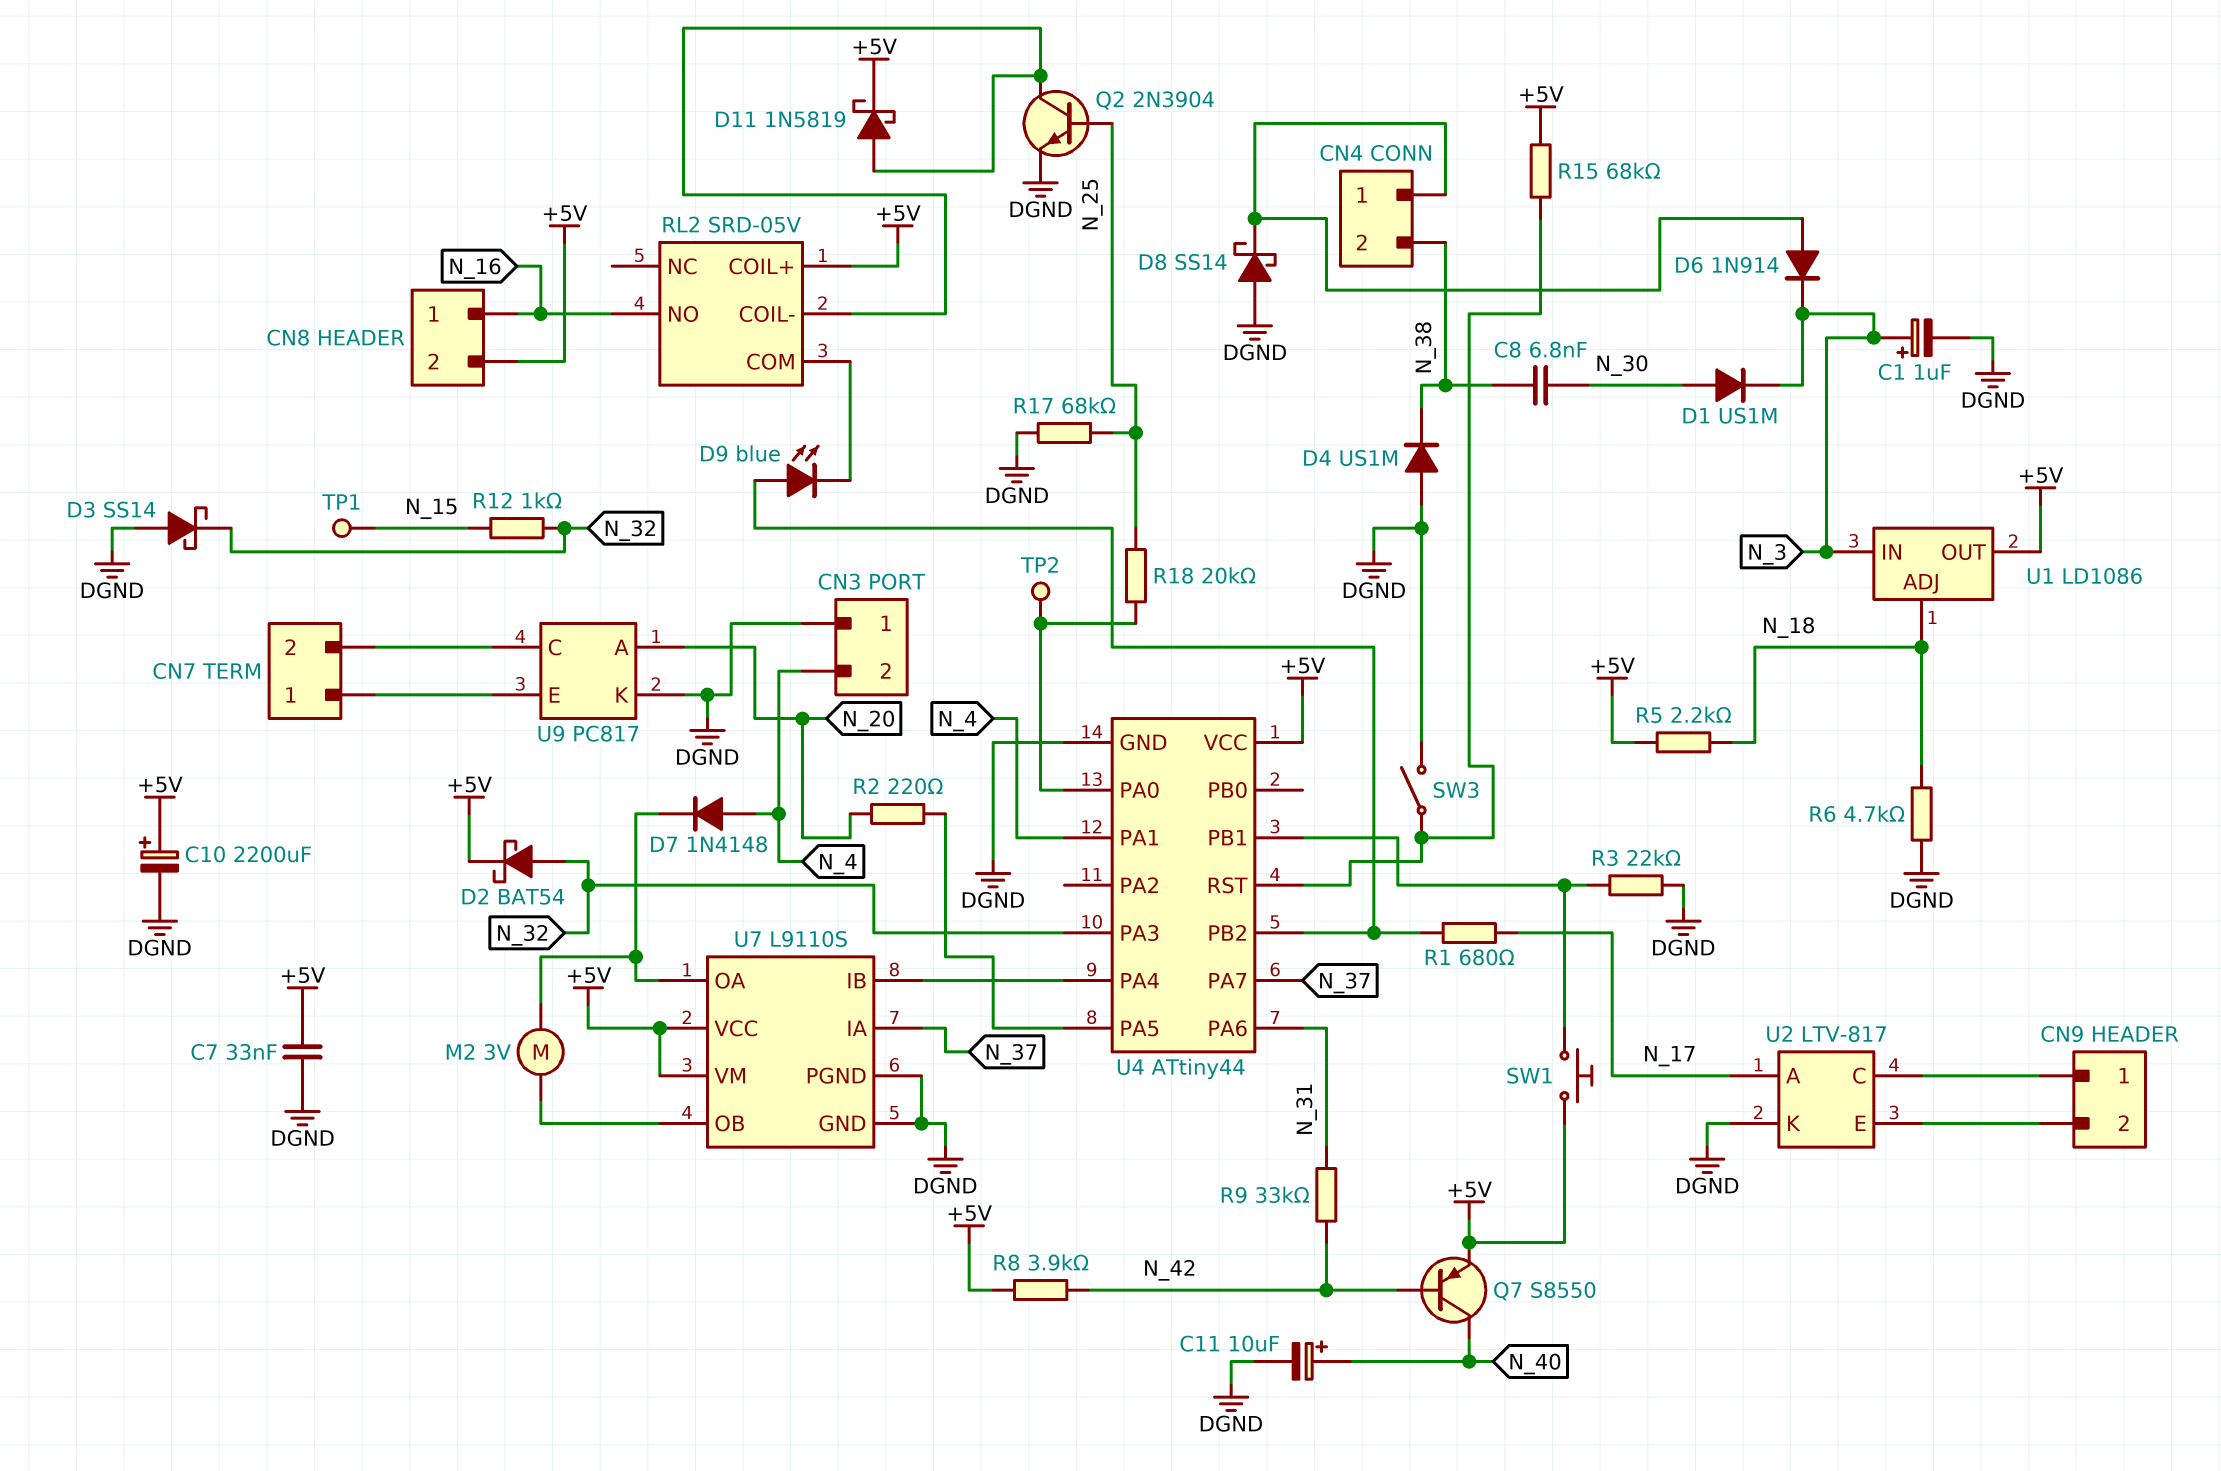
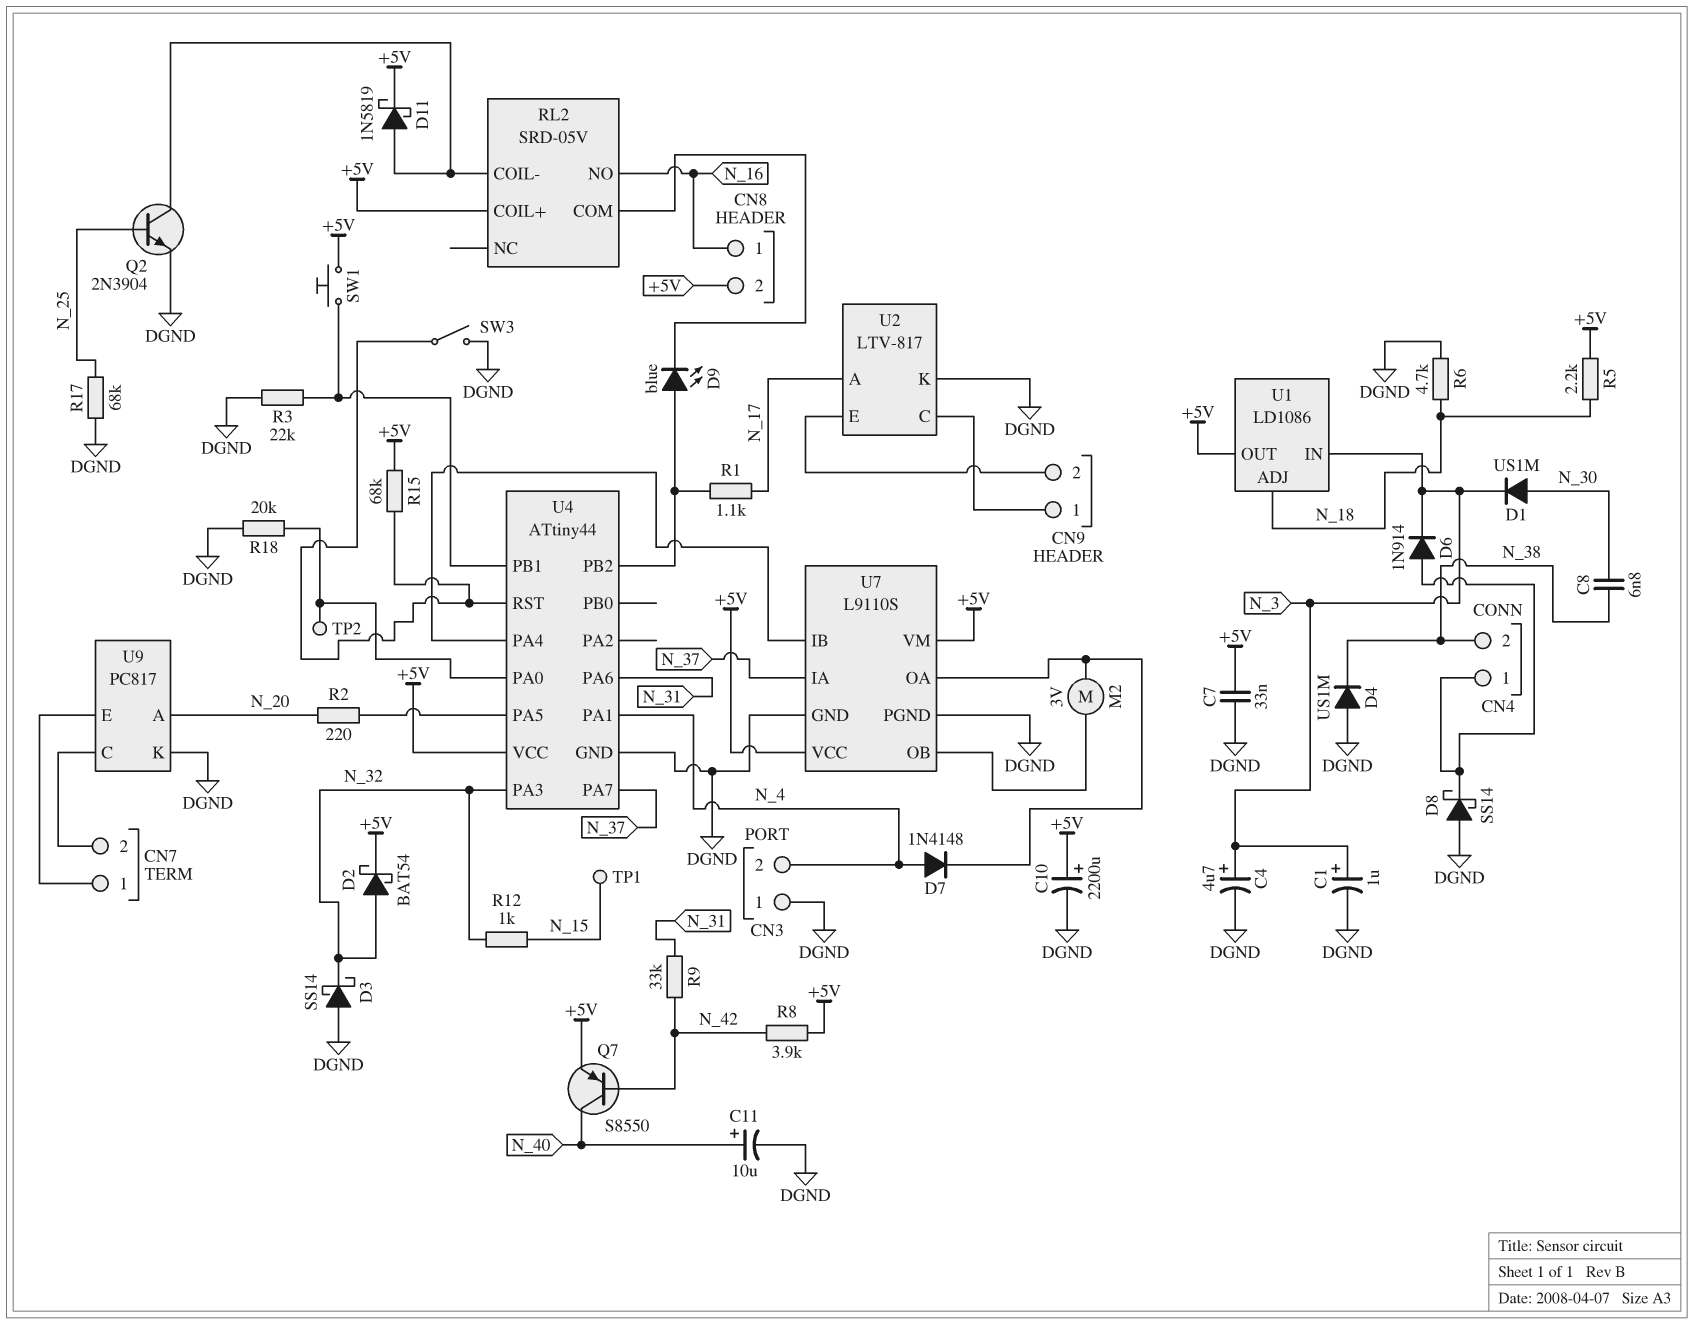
C4: none -> 4.7uF (plus N_3, minus DGND)
R1: 680 (N_17, U4/PB2) -> 1.1k (N_17, U4/PB2)
R18: 20k (N_25, U4/PA0) -> 20k (DGND, U4/PA0)

